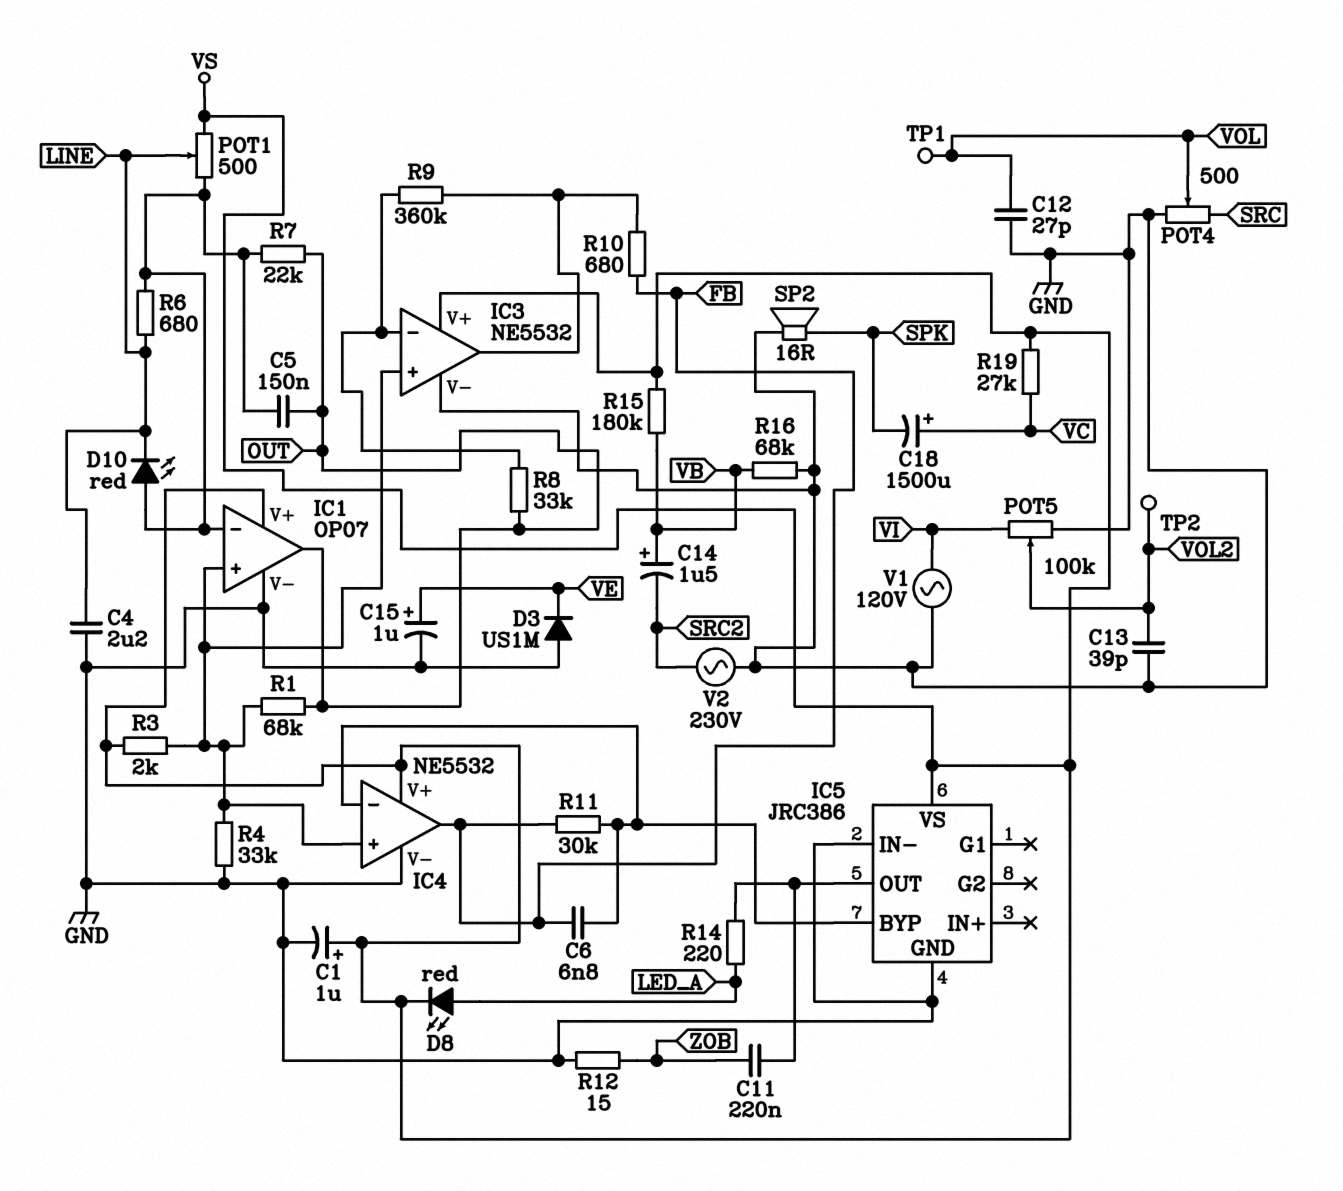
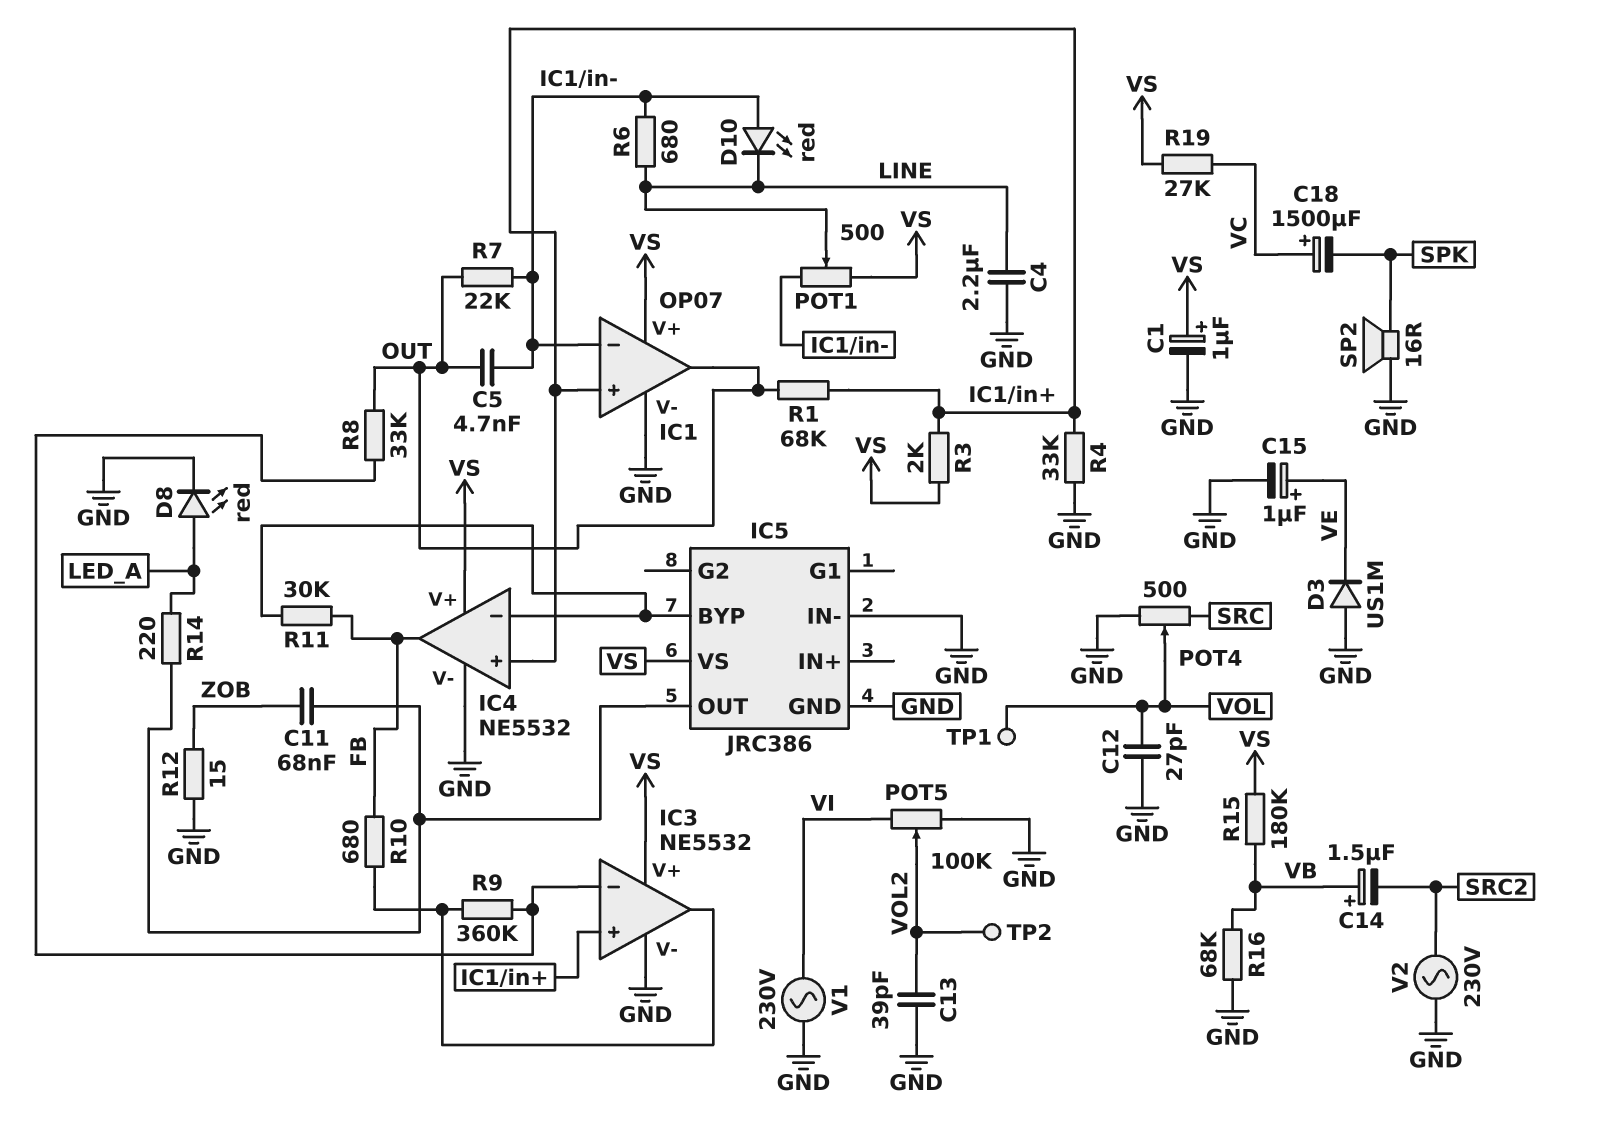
C5: 150nF (IC1/in-, OUT) -> 4.7nF (IC1/in-, OUT)
C6: 6.8nF (FB, IC4/in-) -> none
C11: 220nF (IC5/OUT, ZOB) -> 68nF (IC5/OUT, ZOB)
D8: LED red (A LED_A, K VS) -> LED red (A LED_A, K GND)
V1: AC 120V (GND, VI) -> AC 230V (GND, VI)

